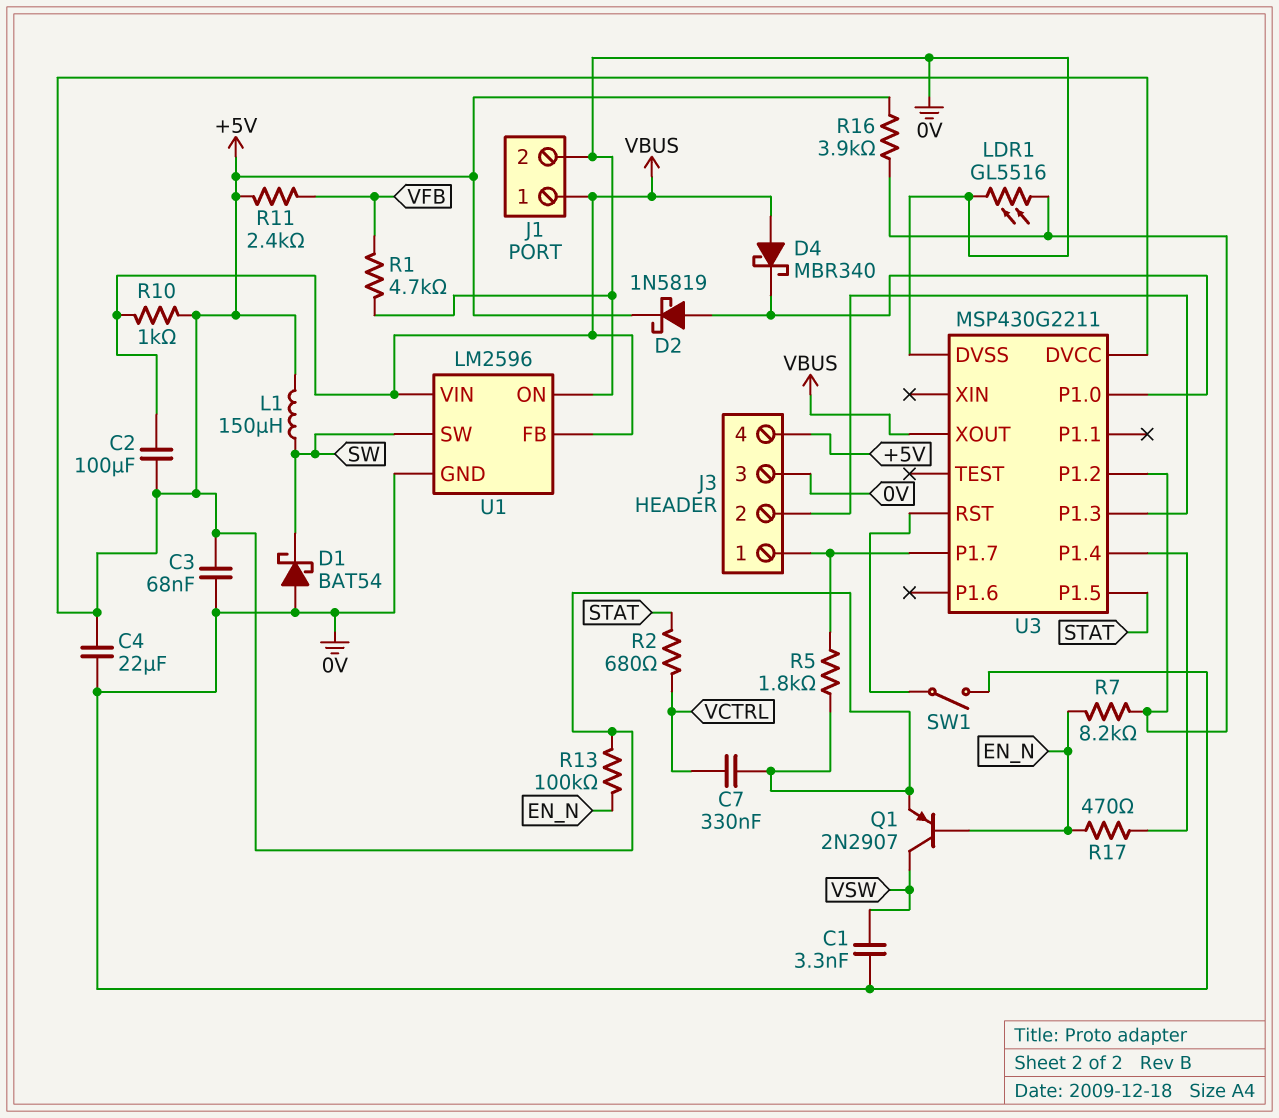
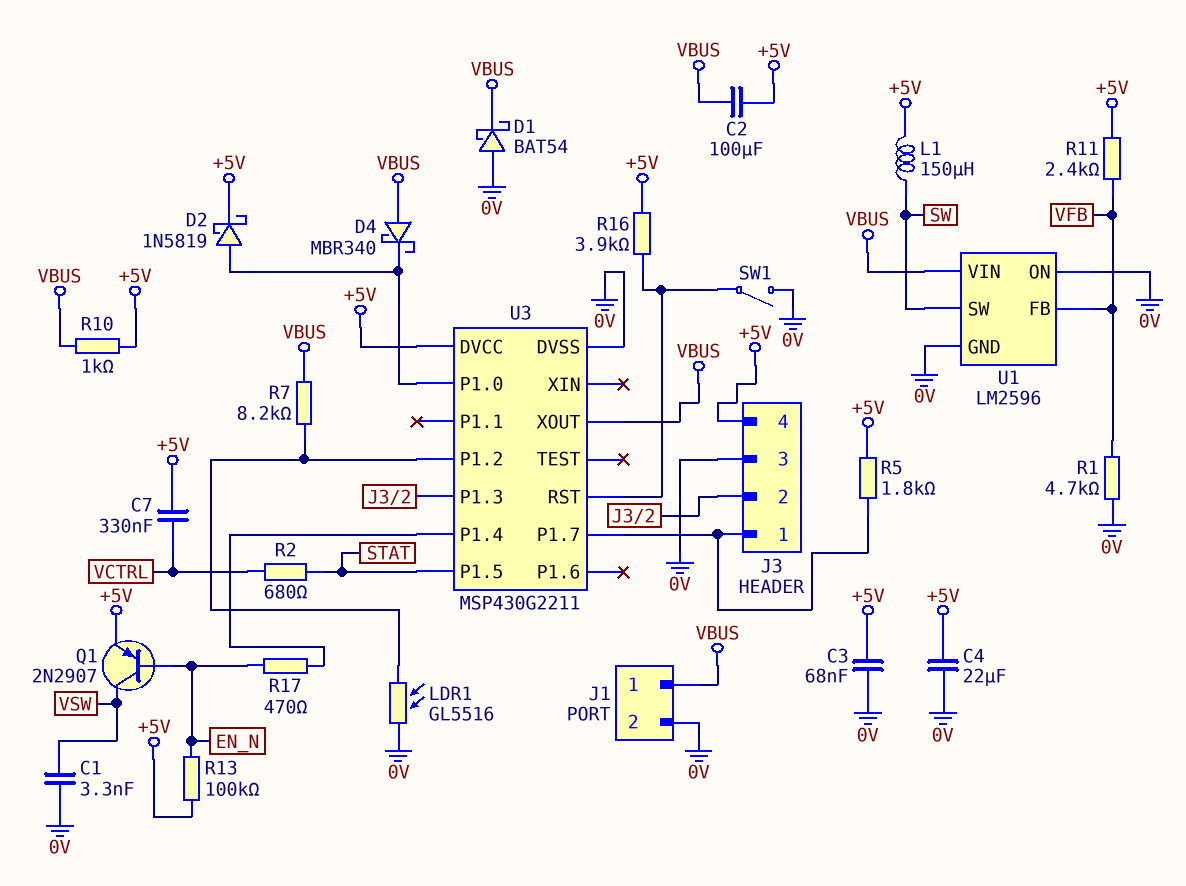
D1: schottky BAT54 (A 0V, K SW) -> schottky BAT54 (A 0V, K VBUS)
R7: 8.2k (EN_N, U3/P1.2) -> 8.2k (U3/P1.2, VBUS)
R16: 3.9k (+5V, U3/P1.2) -> 3.9k (+5V, U3/RST)
U1 pin FB: VBUS -> VFB

